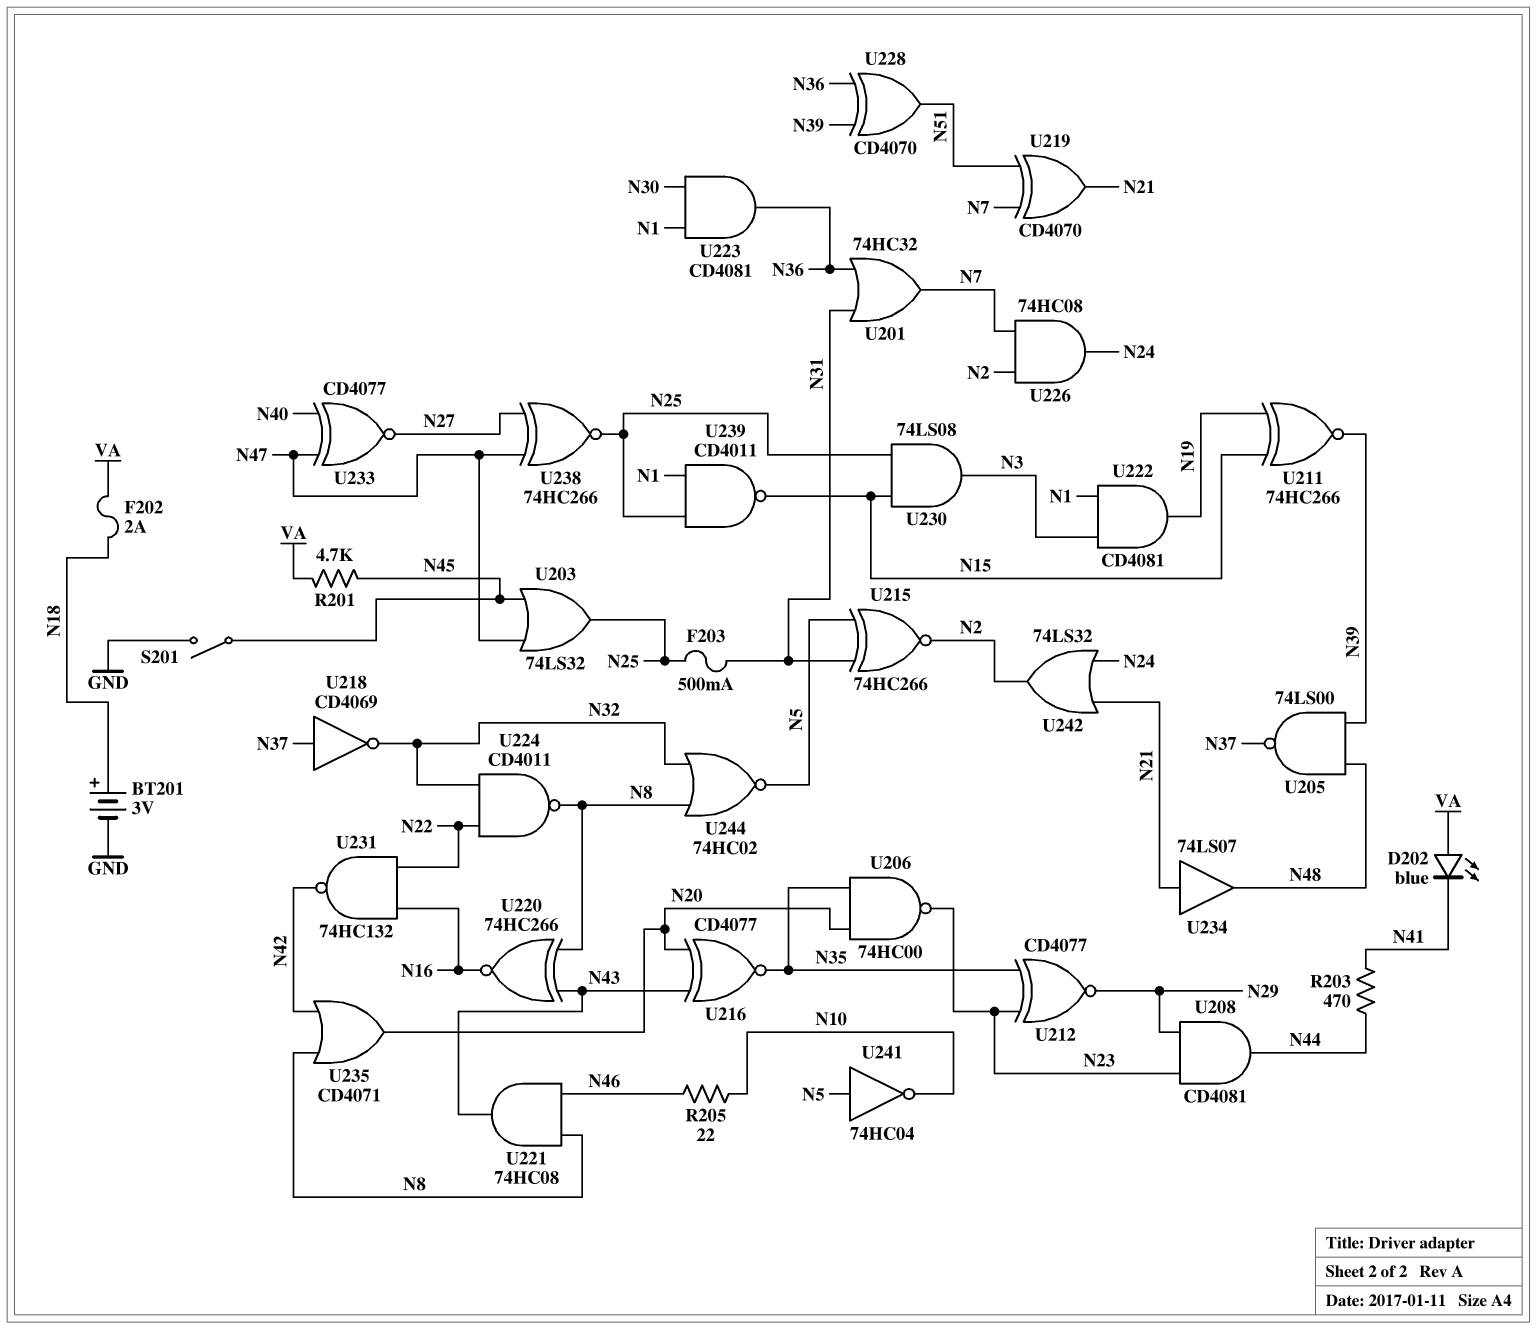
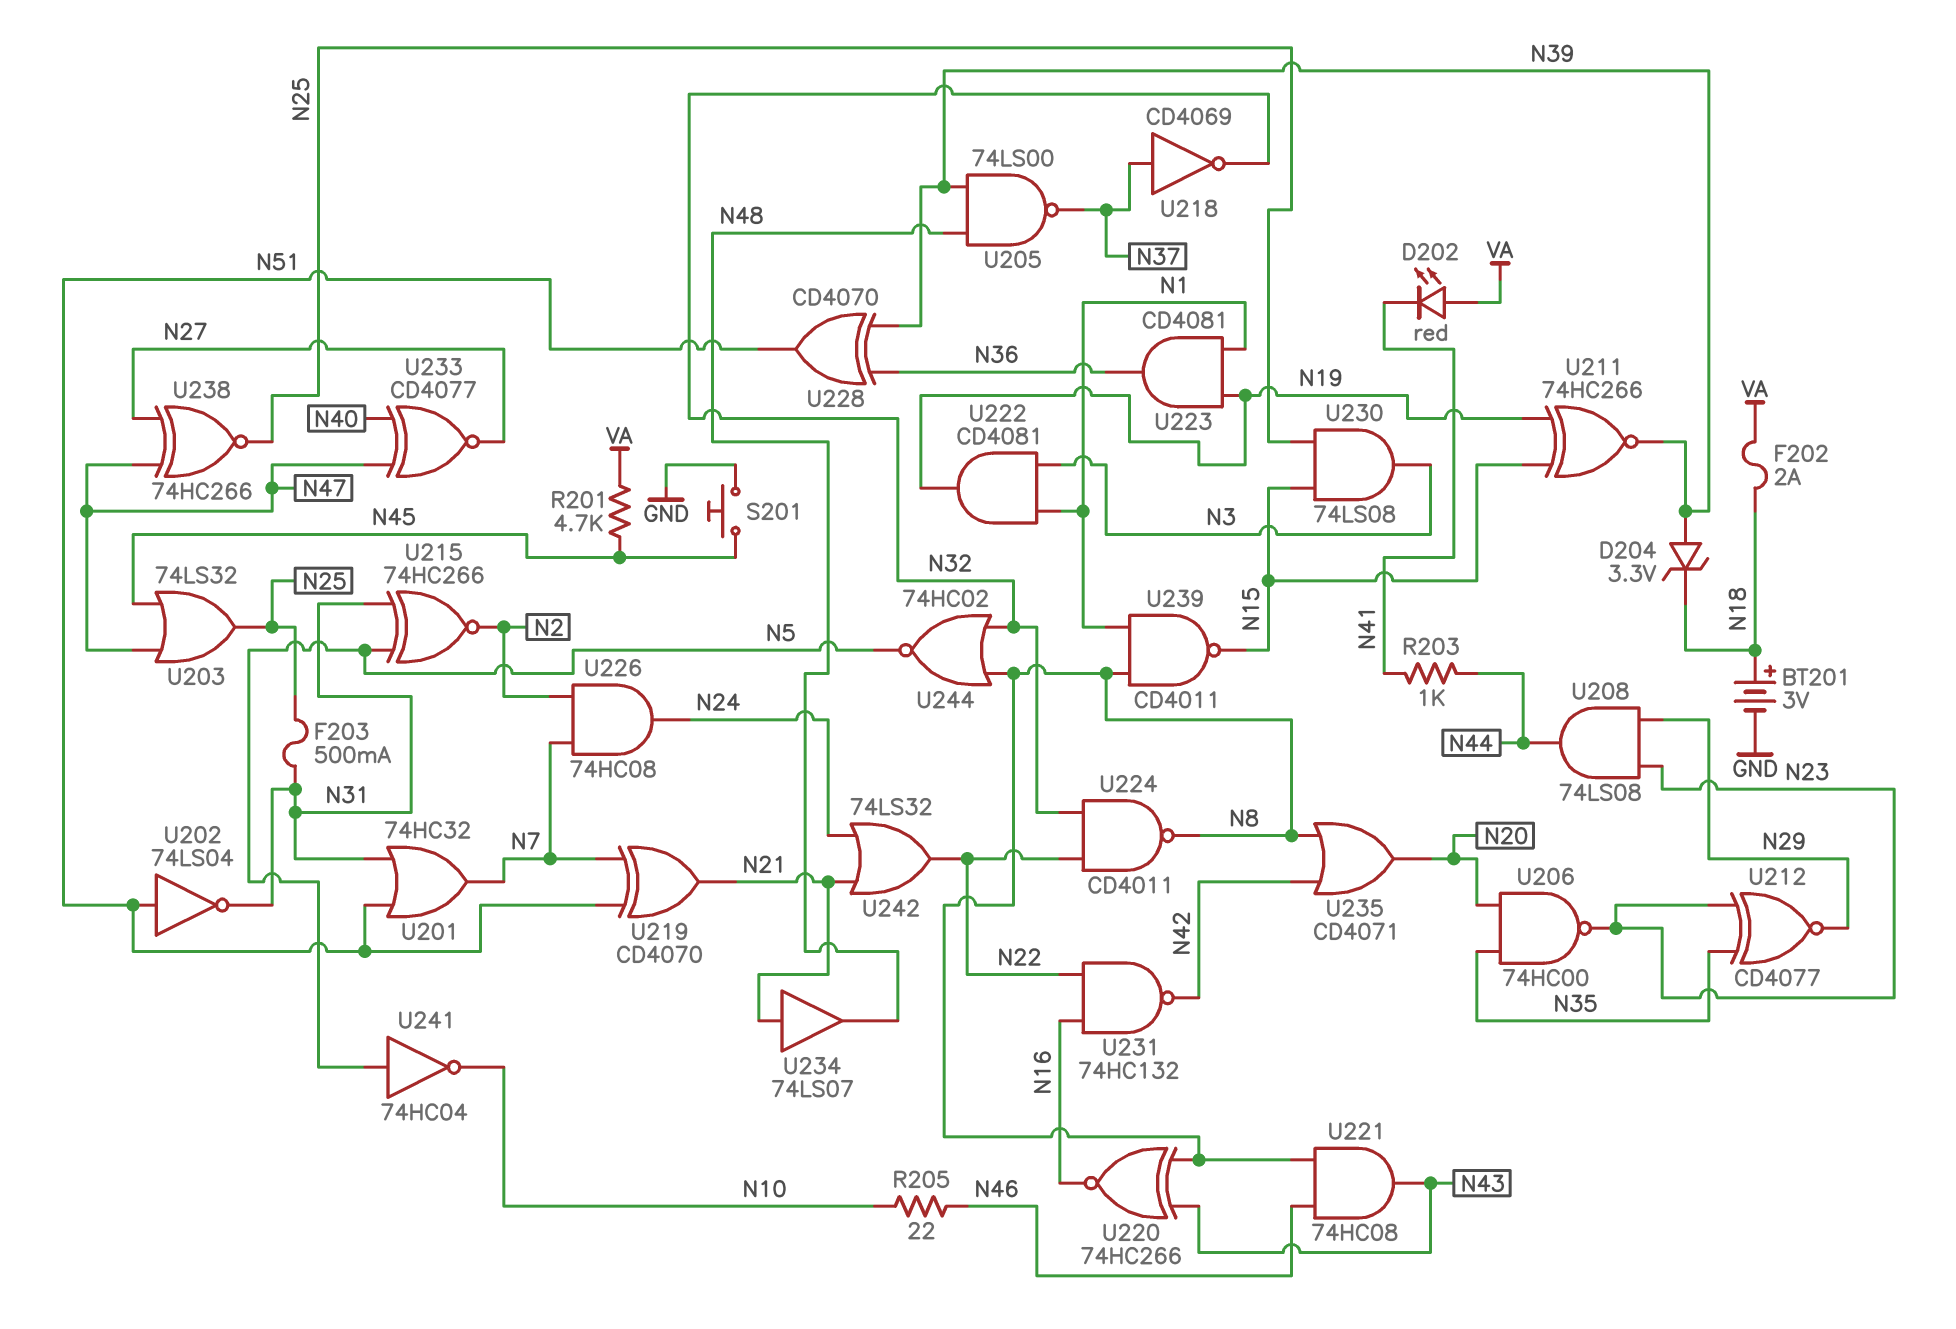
D202: LED blue (A VA, K N41) -> LED red (A VA, K N41)
D204: none -> zener 3.3V (A N39, K N18)
R203: 470 (N41, N44) -> 1k (N41, N44)
S201: switch (GND, N45) -> button (GND, N45)
U201: OR 74HC32 (in N31, in N36, out N7) -> OR 74HC32 (in N31, in N51, out N7)
U202: none -> NOT 74LS04 (in N51, out N31)
U208: AND CD4081 (in N23, in N29, out N44) -> AND 74LS08 (in N23, in N29, out N44)
U216: XNOR CD4077 (in N20, in N43, out N35) -> none
U223: AND CD4081 (in N1, in N30, out N36) -> AND CD4081 (in N1, in N19, out N36)
U239: NAND CD4011 (in N1, in N25, out N15) -> NAND CD4011 (in N1, in N8, out N15)
U242: OR 74LS32 (in N21, in N24, out N2) -> OR 74LS32 (in N21, in N24, out N22)

